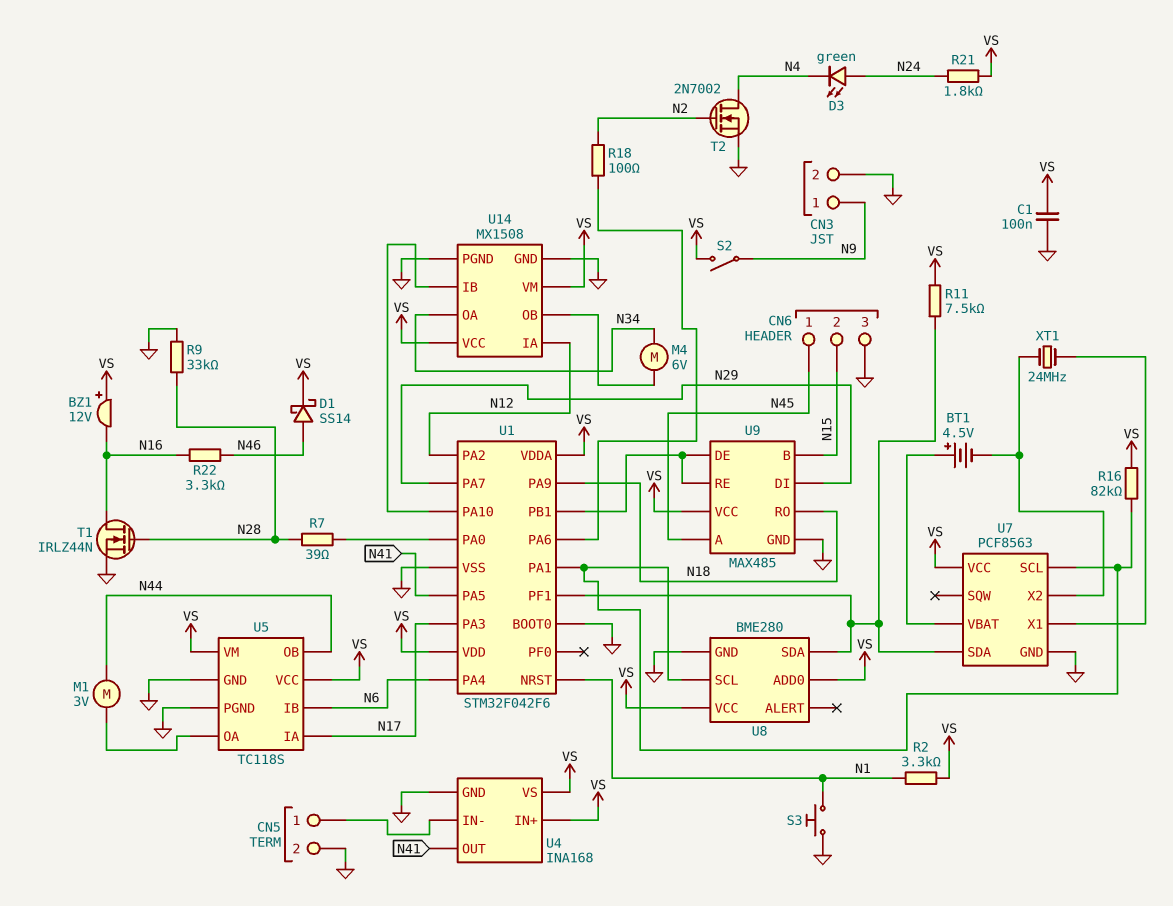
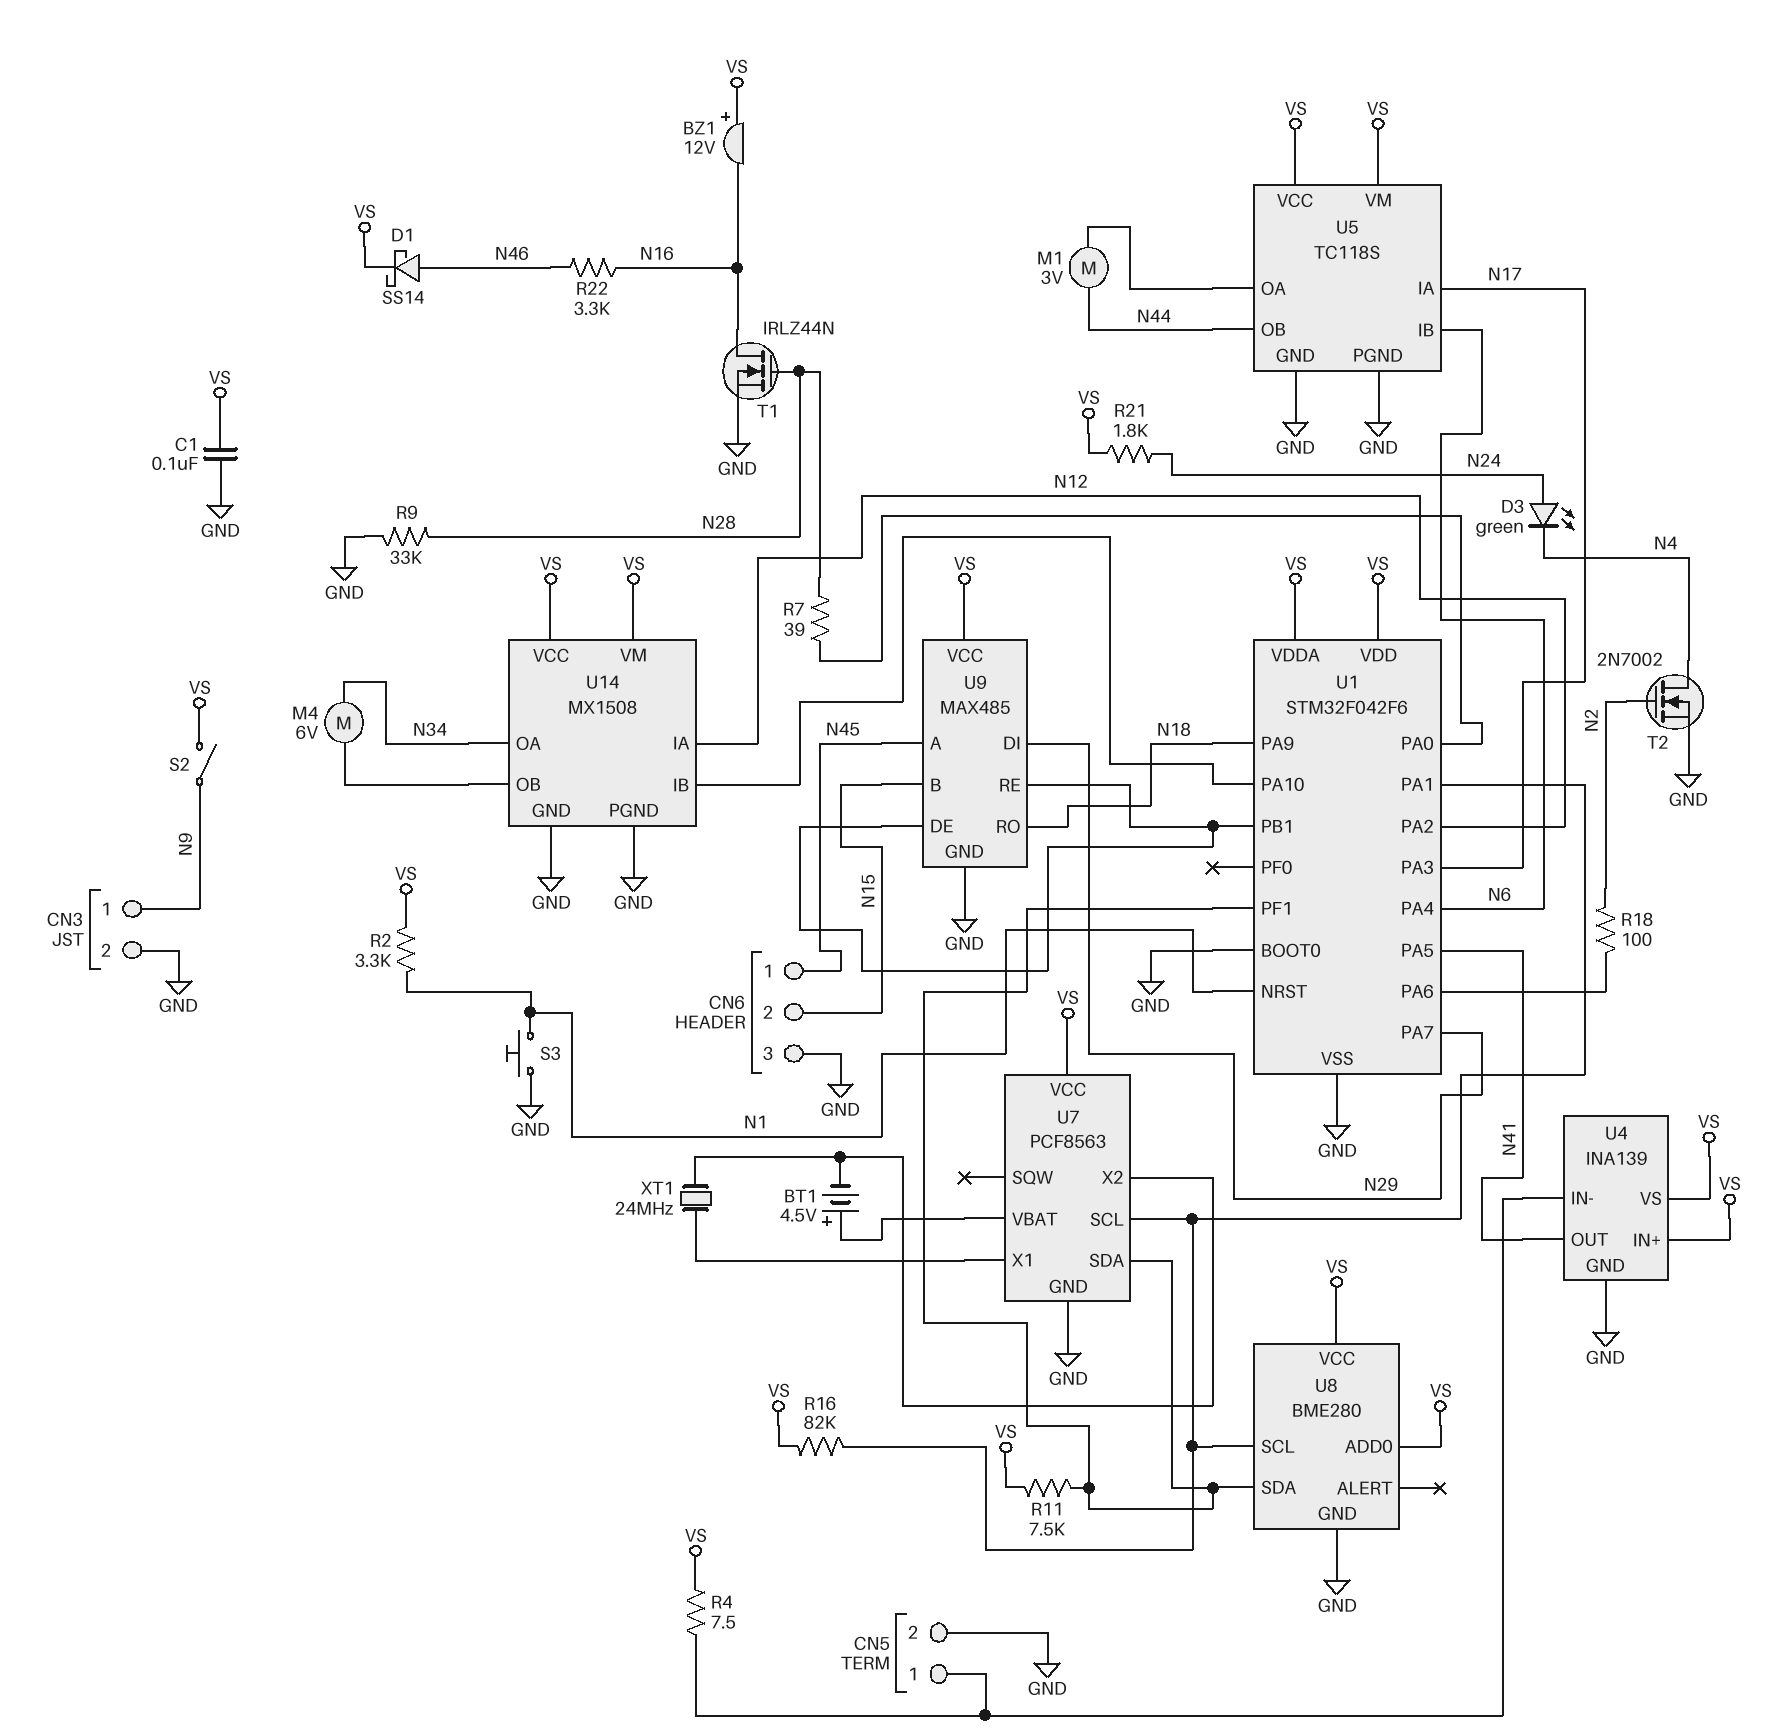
R4: none -> 7.5 (CN5/1, VS)
U4: INA168 -> INA139

